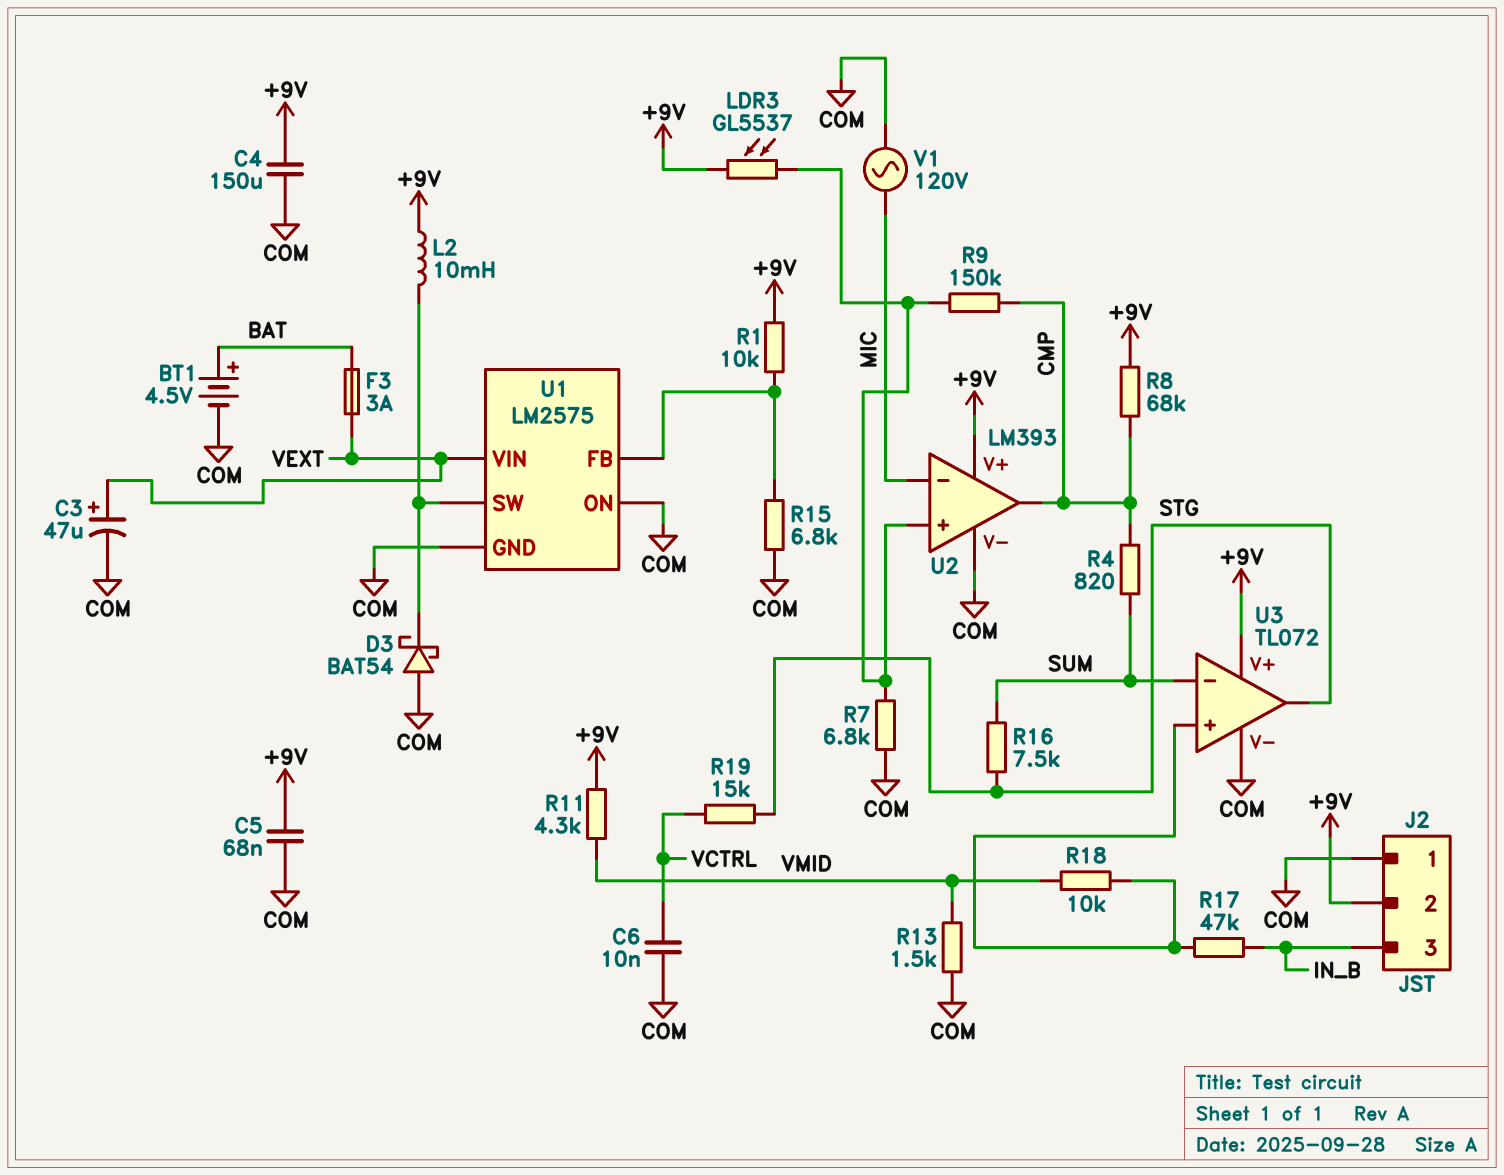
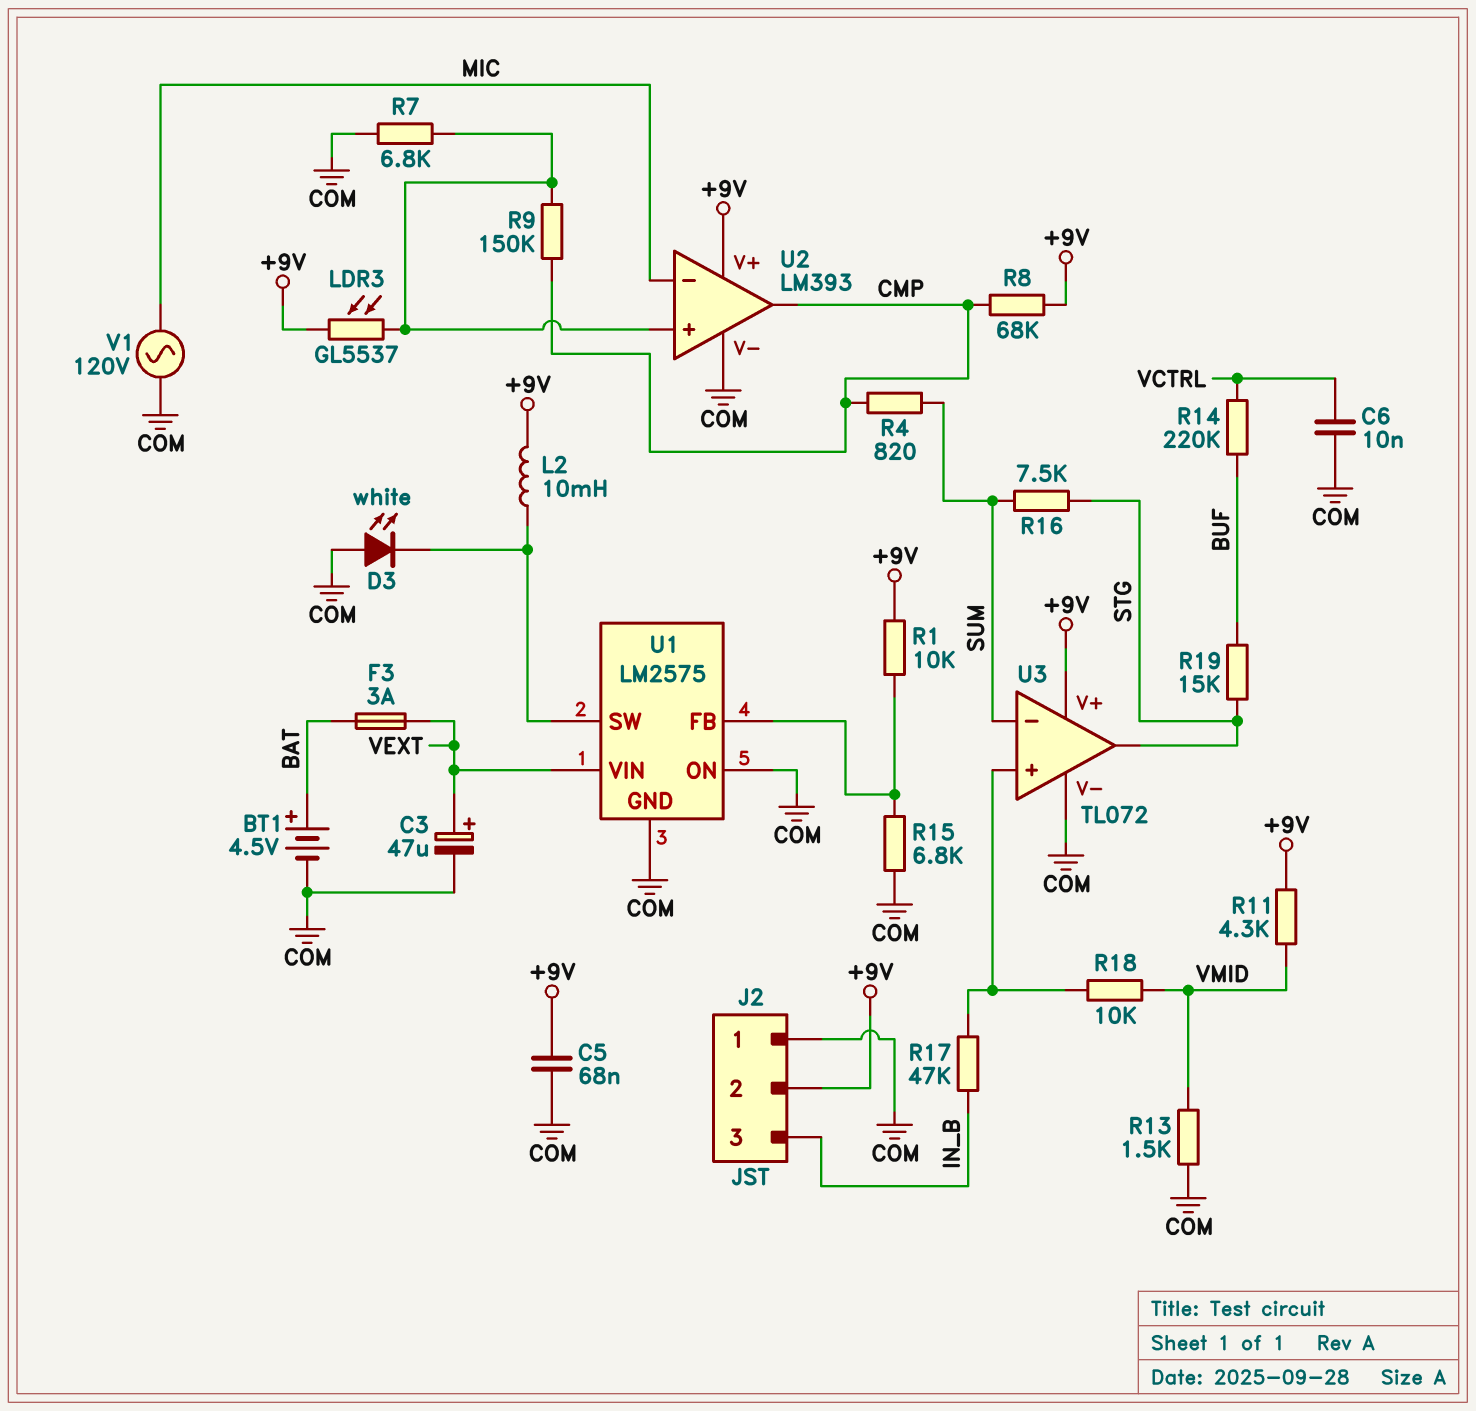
C4: 150uF (+9V, COM) -> none
D3: schottky BAT54 (A COM, K U1/SW) -> LED white (A COM, K U1/SW)
R14: none -> 220k (BUF, VCTRL)
R19: 15k (STG, VCTRL) -> 15k (BUF, STG)

